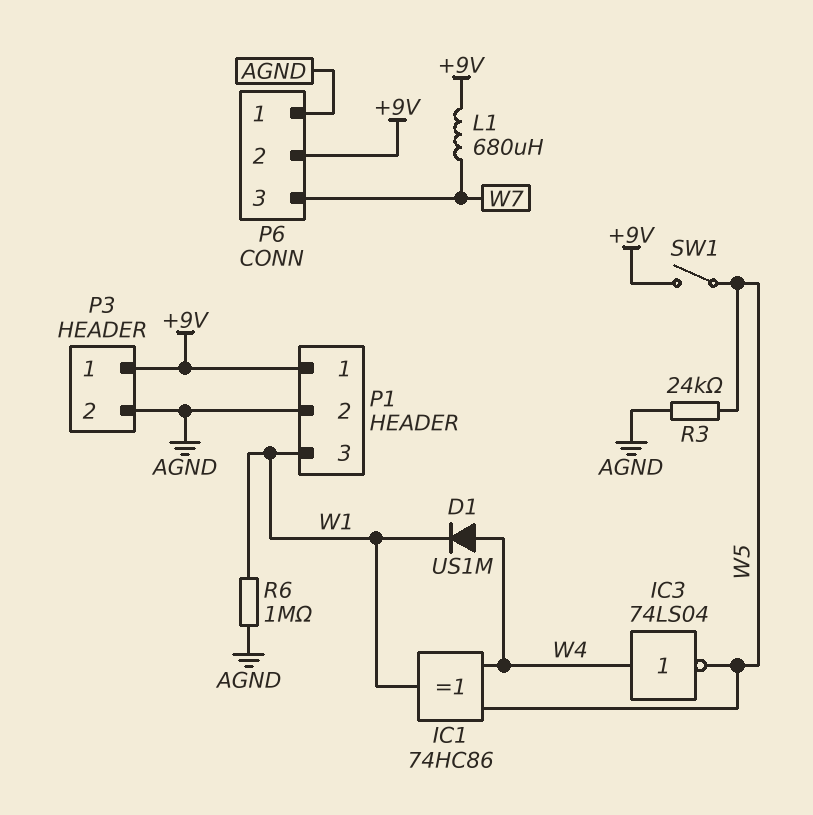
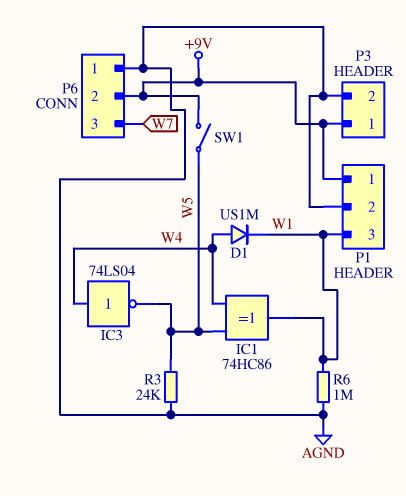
L1: 680uH (+9V, W7) -> none

